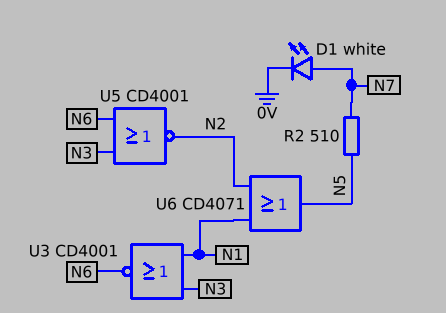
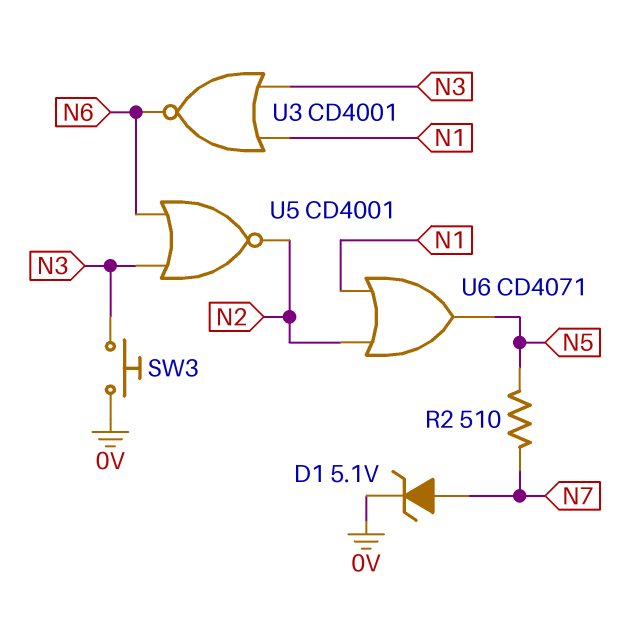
D1: LED white (A N7, K 0V) -> zener 5.1V (A N7, K 0V)
SW3: none -> button (0V, N3)

